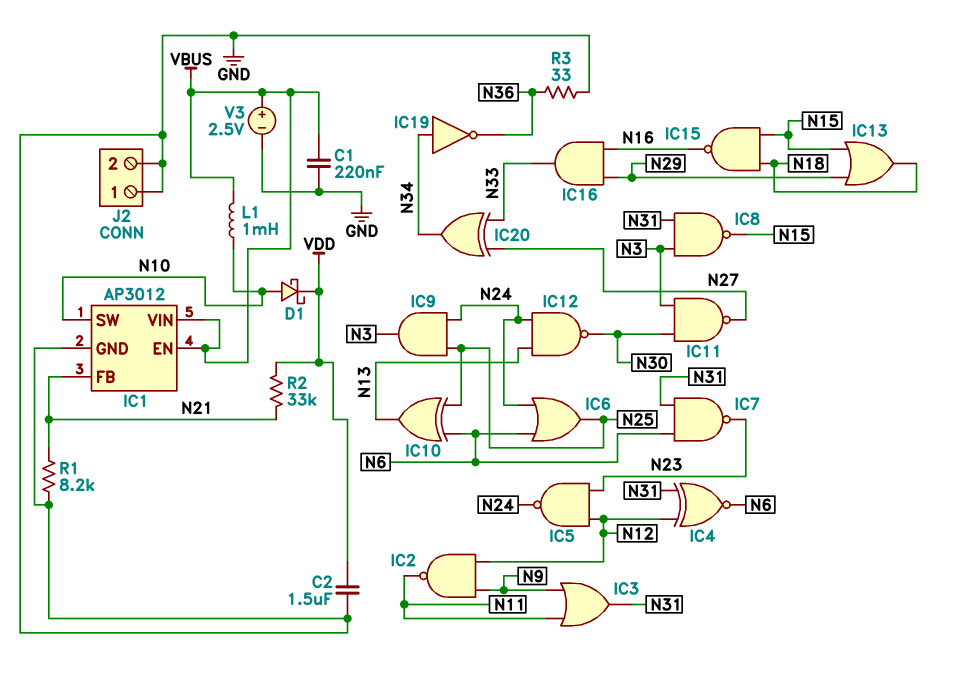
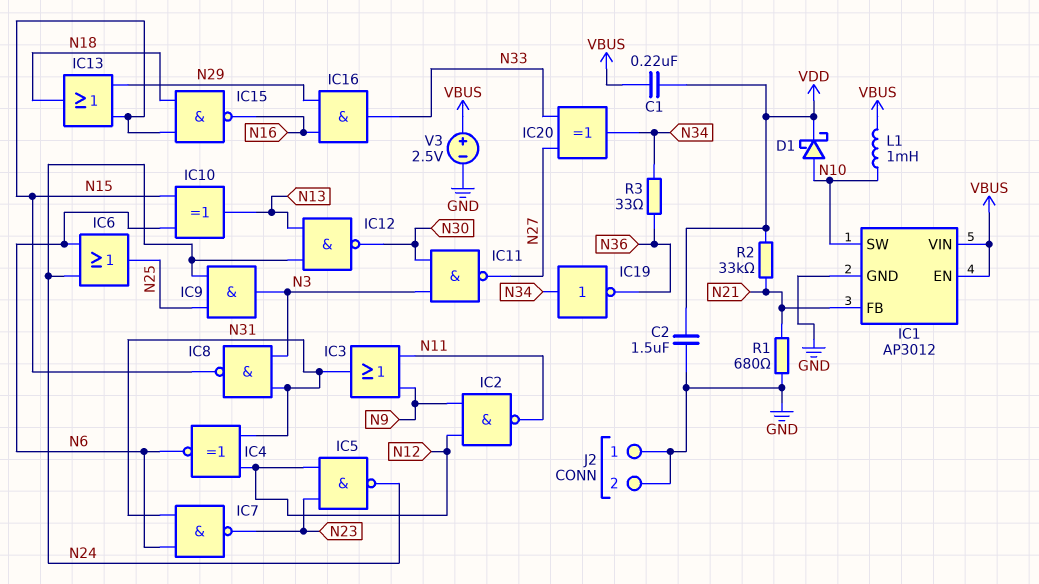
C1: 220nF (GND, VBUS) -> 220nF (VBUS, VDD)
IC10: XOR (in N6, in N25, out N13) -> XOR (in N6, in N15, out N13)
R1: 8.2k (GND, N21) -> 680 (GND, N21)
R3: 33 (GND, N36) -> 33 (N34, N36)

